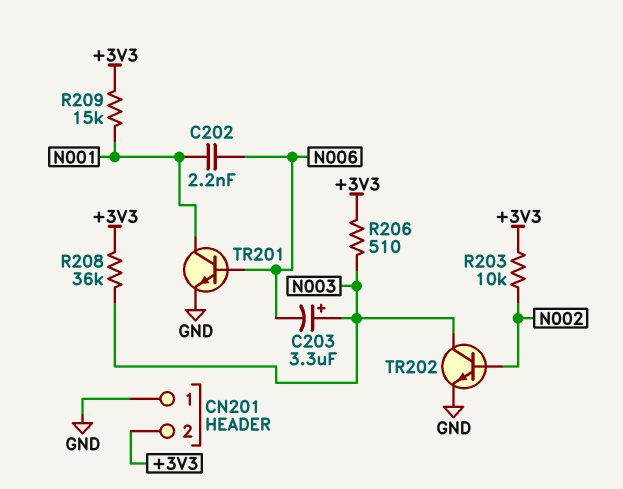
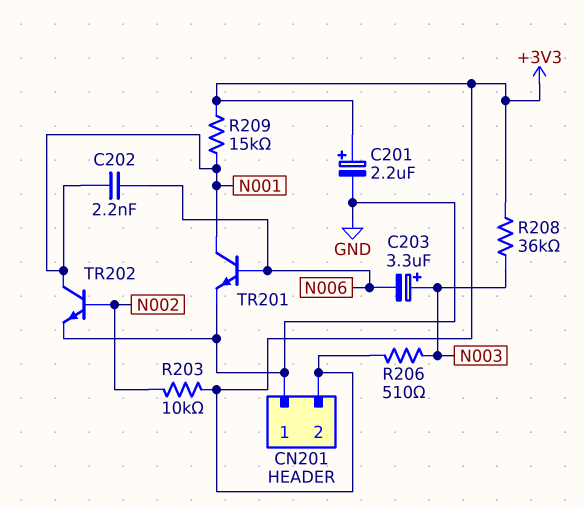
C201: none -> 2.2uF (plus +3V3, minus GND)
TR202: NPN (B N002, C N003, E GND) -> NPN (B N002, C N001, E GND)

